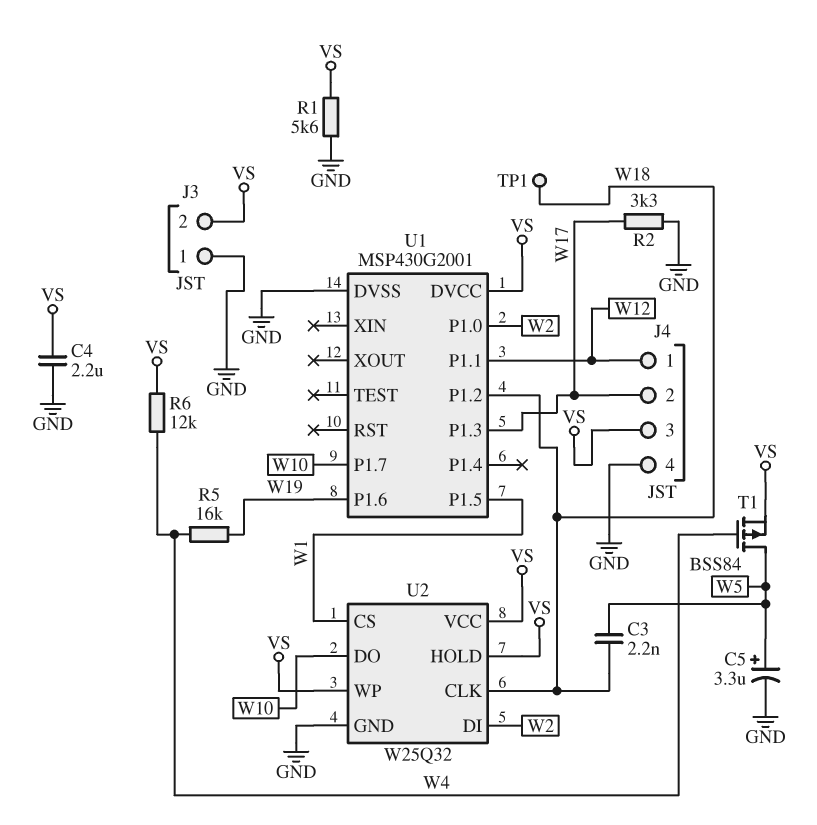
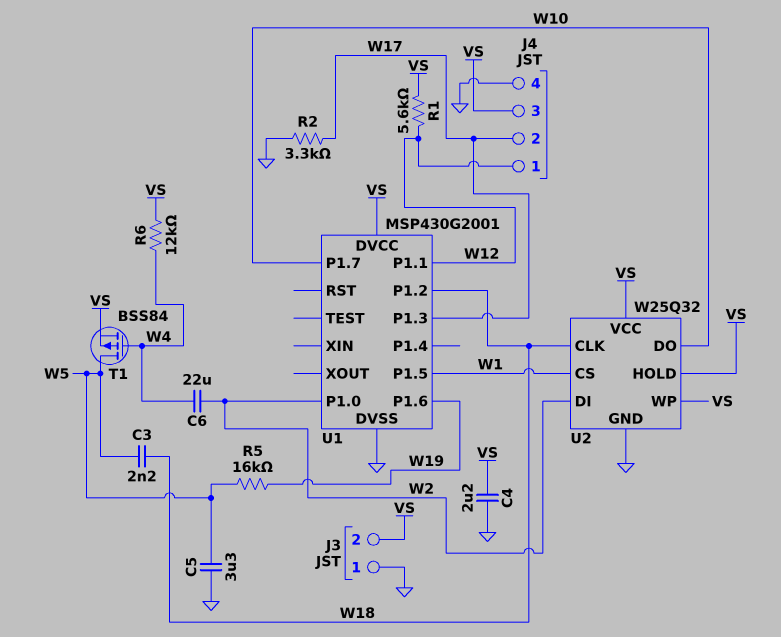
C5: 3.3uF (plus W5, minus GND) -> 3.3uF (GND, W5)
C6: none -> 22uF (W2, W4)
R1: 5.6k (GND, VS) -> 5.6k (VS, W12)
R5: 16k (W4, W19) -> 16k (W5, W19)
TP1: test point (W18) -> none

